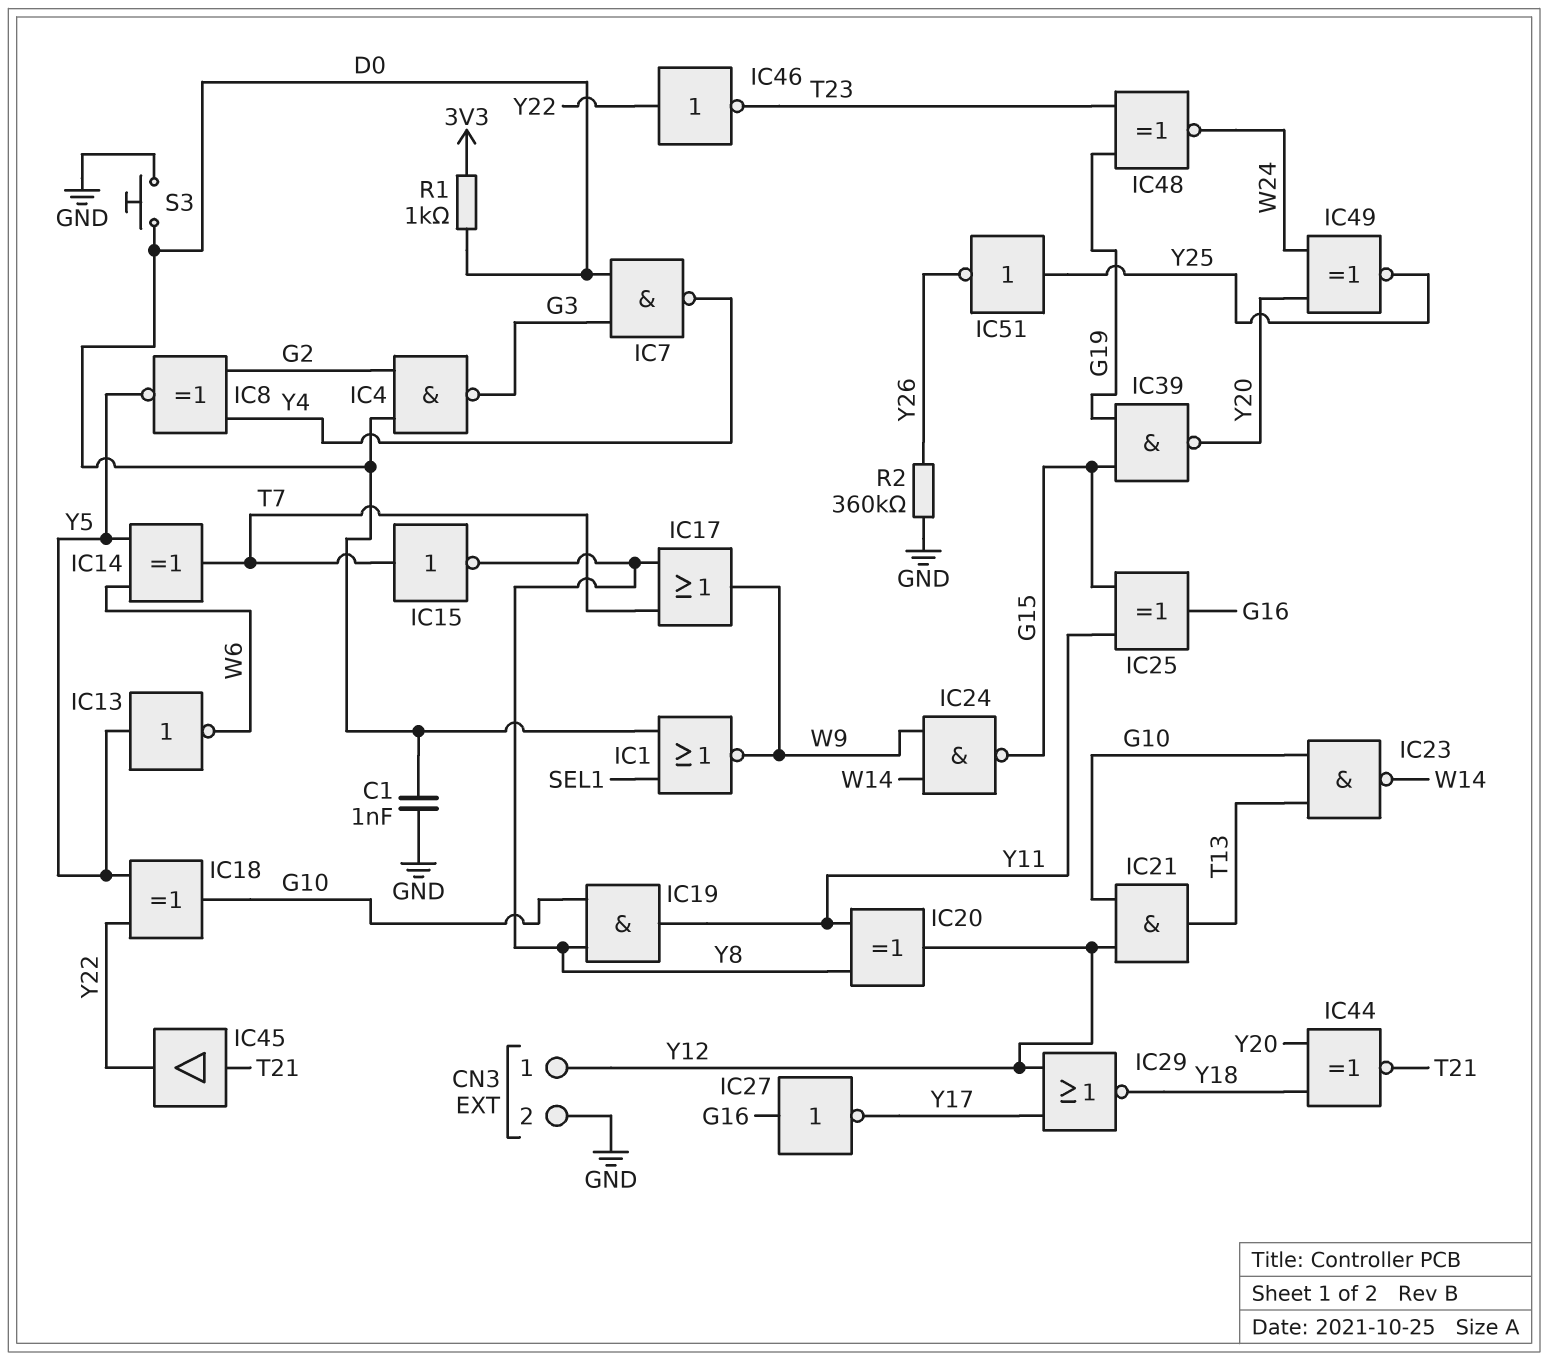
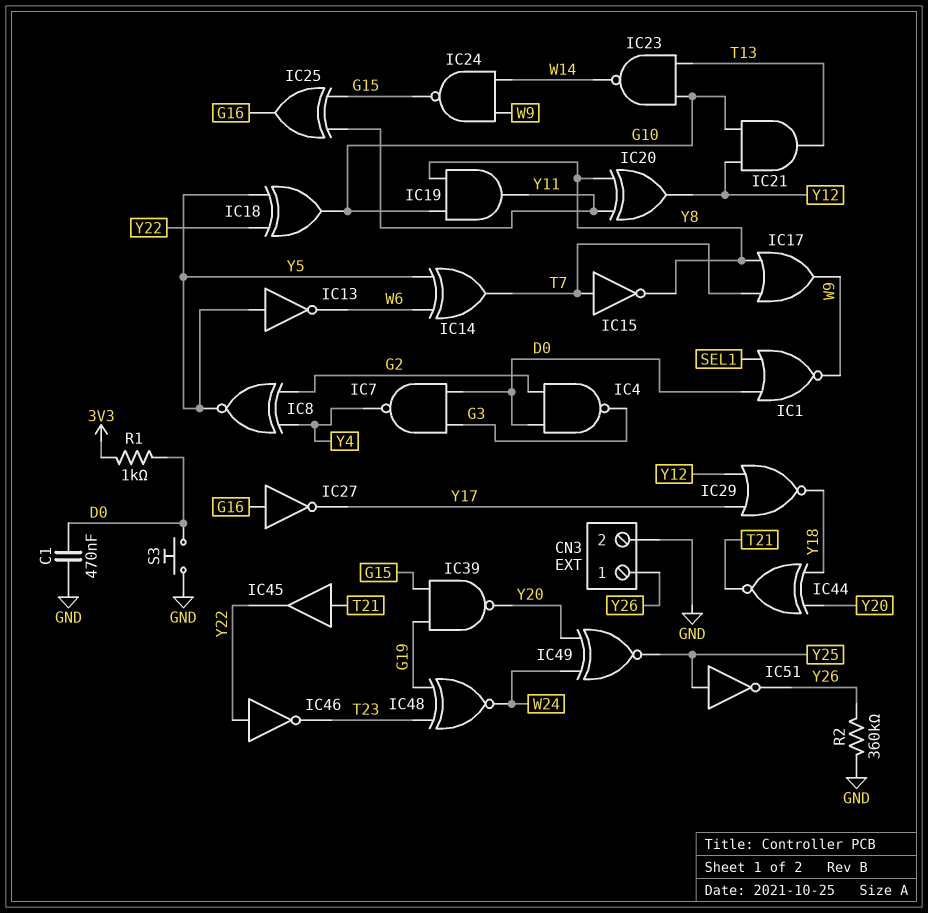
C1: 1nF (D0, GND) -> 470nF (D0, GND)
CN3 pin 1: Y12 -> Y26

